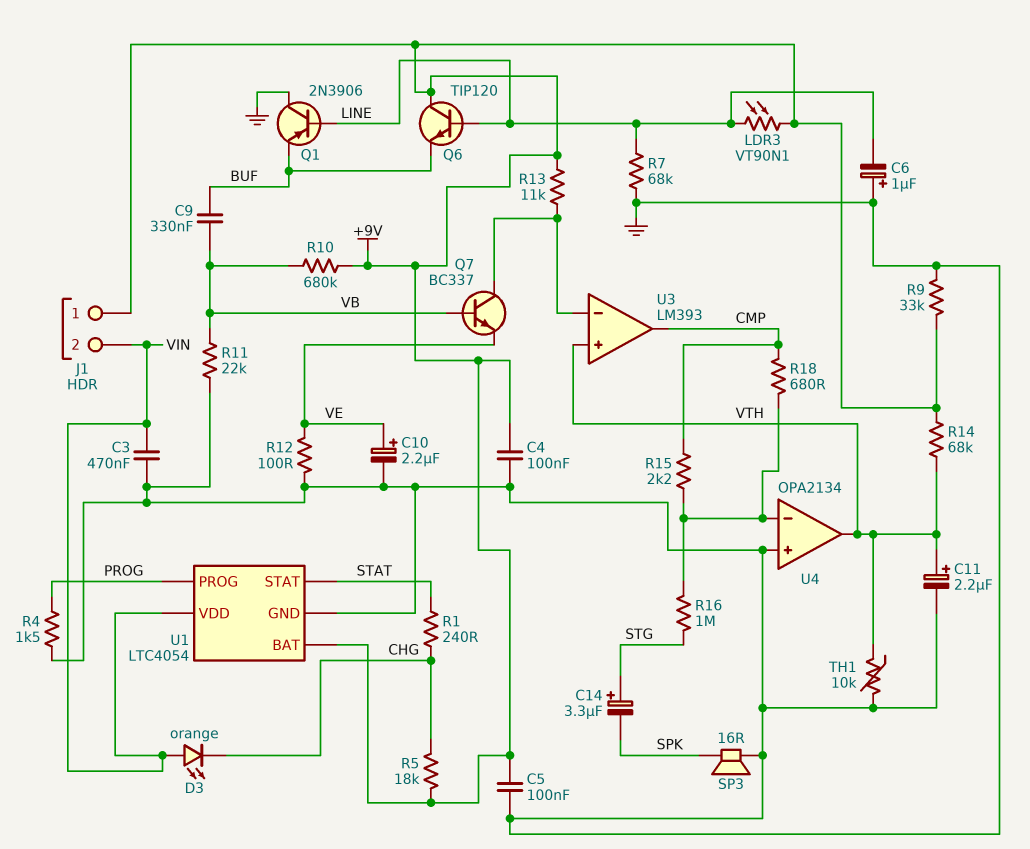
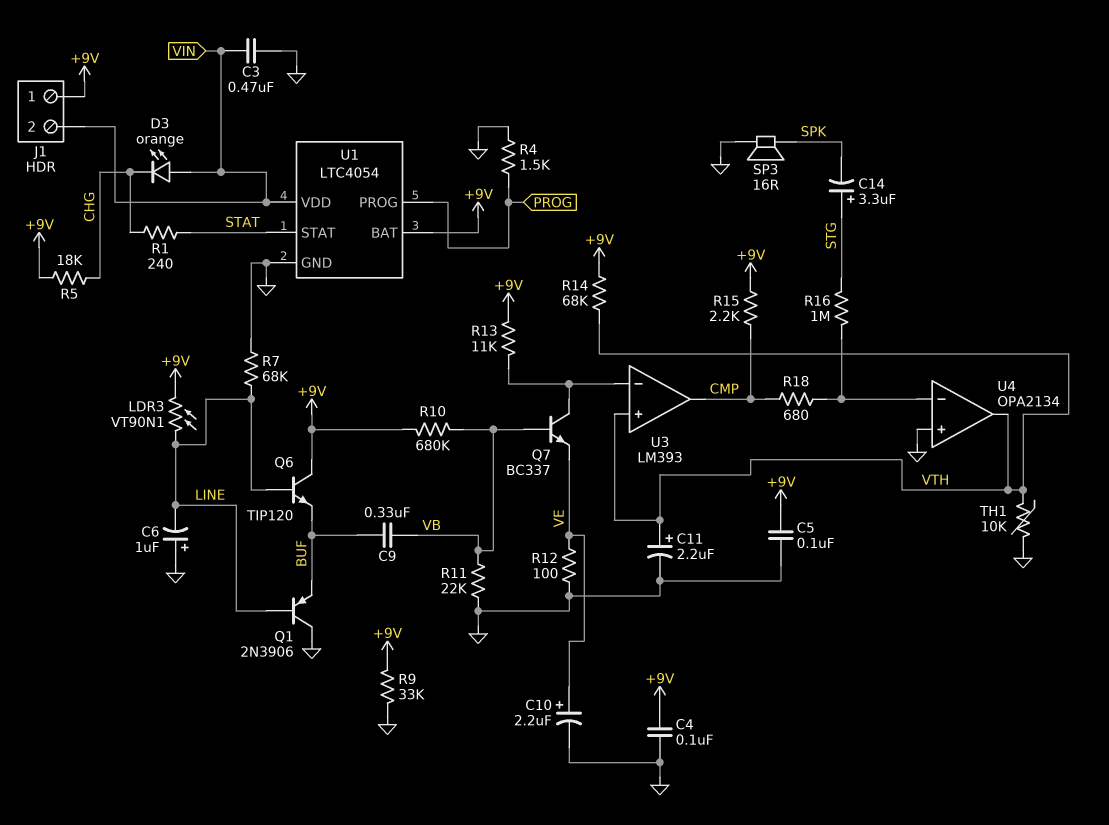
R15: 2.2k (CMP, U4/in-) -> 2.2k (+9V, CMP)

